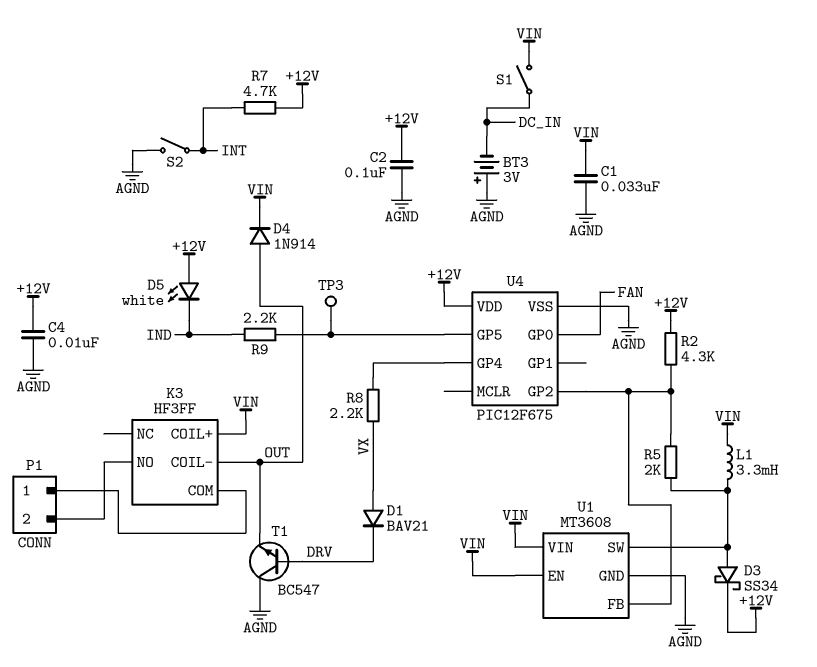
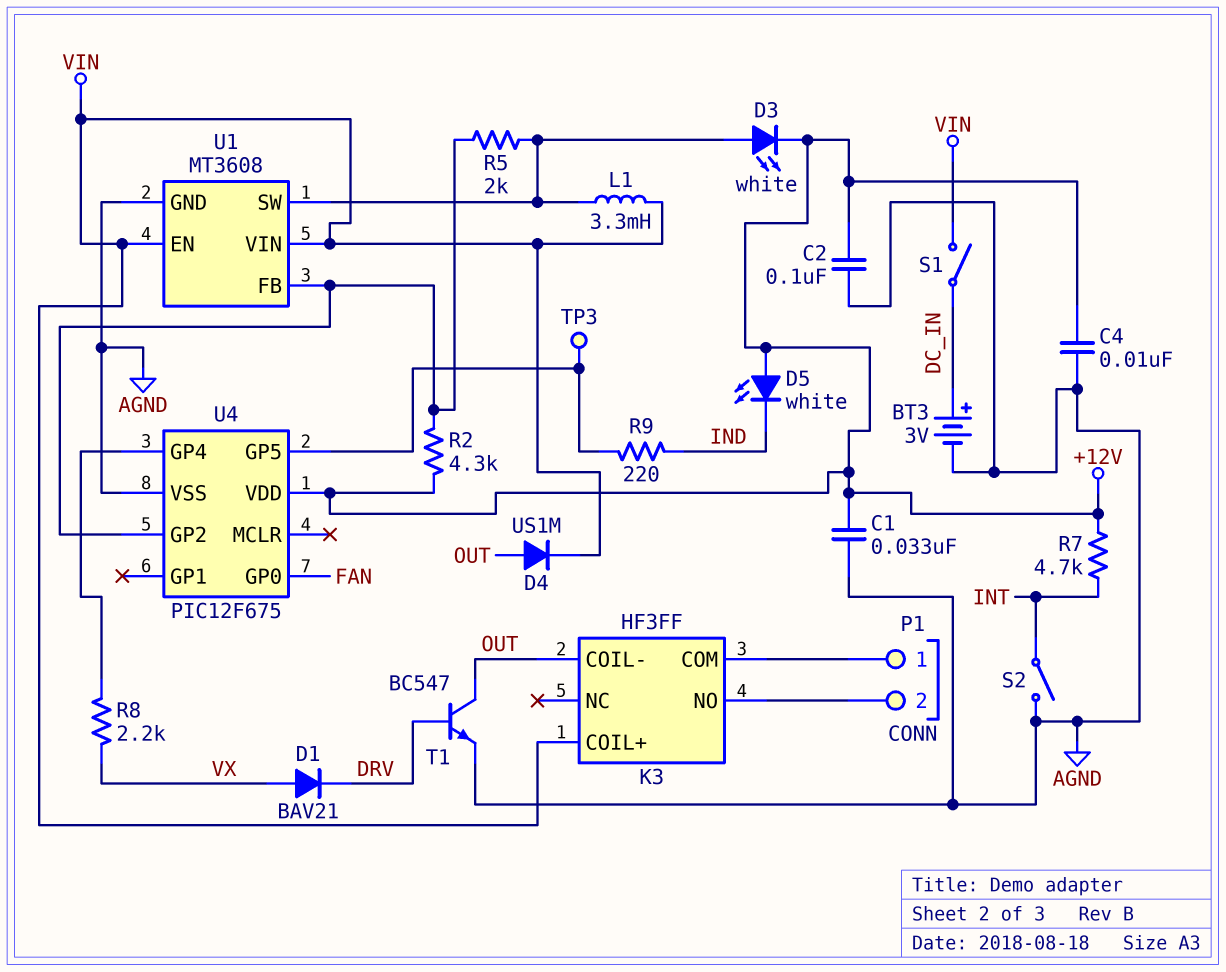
BT3: 3V (plus AGND, minus DC_IN) -> 3V (plus DC_IN, minus AGND)
C1: 33nF (AGND, VIN) -> 33nF (+12V, AGND)
D3: schottky SS34 (A U1/SW, K +12V) -> LED white (A U1/SW, K +12V)
D4: diode 1N914 (A OUT, K VIN) -> diode US1M (A OUT, K VIN)
R9: 2.2k (IND, U4/GP5) -> 220 (IND, U4/GP5)
T1: NPN BC547 (B DRV, C AGND, E OUT) -> NPN BC547 (B DRV, C OUT, E AGND)

